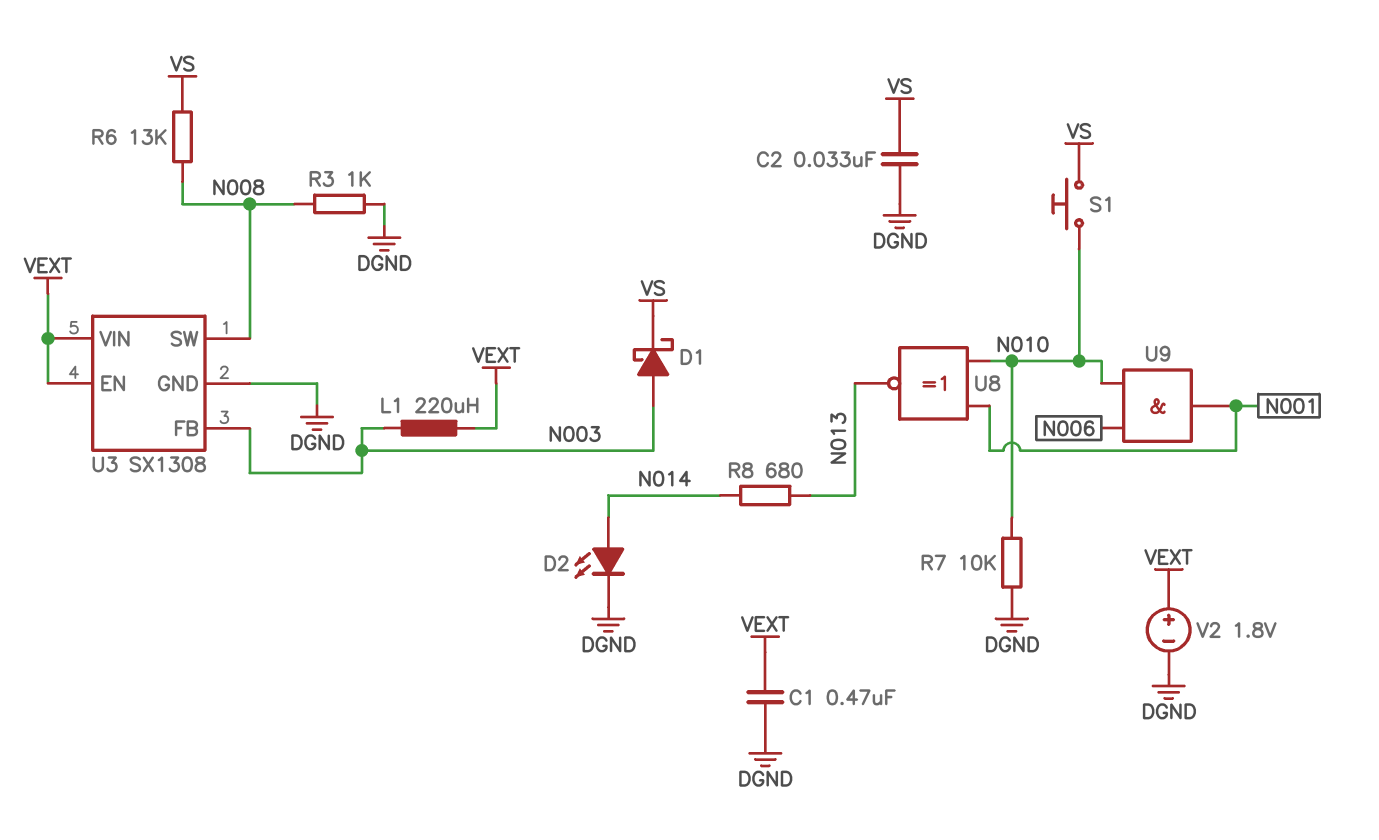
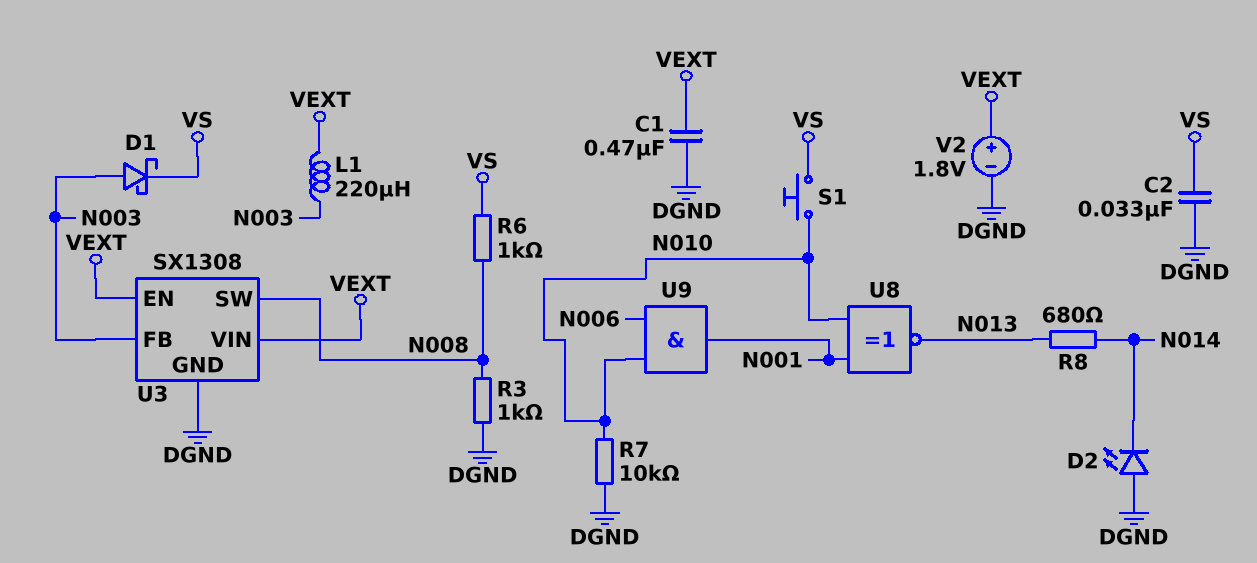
D2: LED (A N014, K DGND) -> LED (A DGND, K N014)
R6: 13k (N008, VS) -> 1k (N008, VS)

